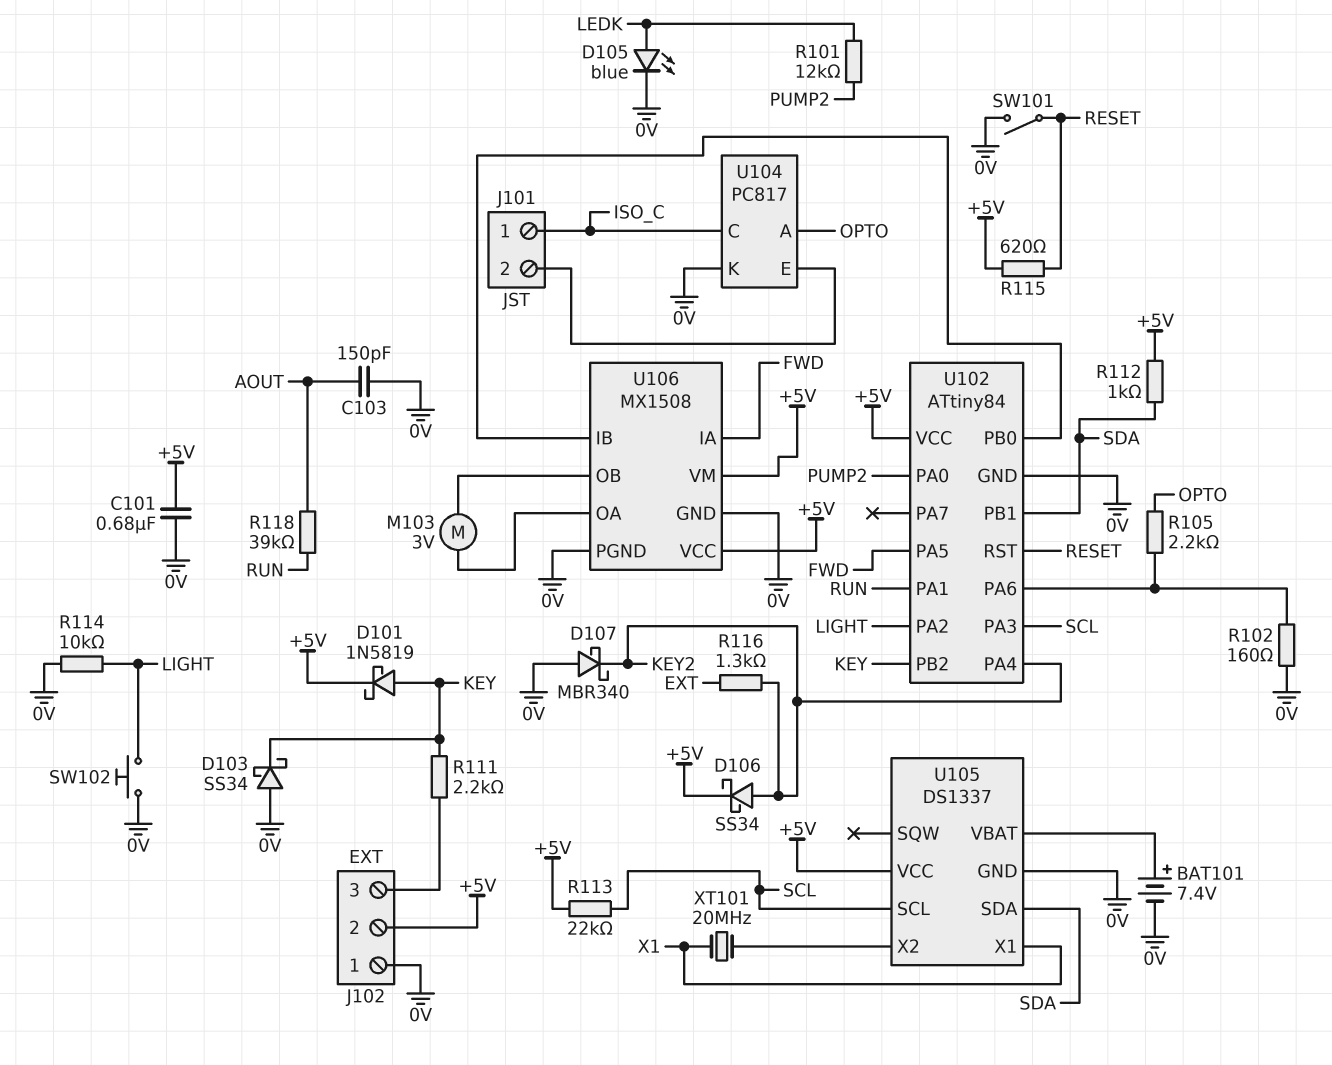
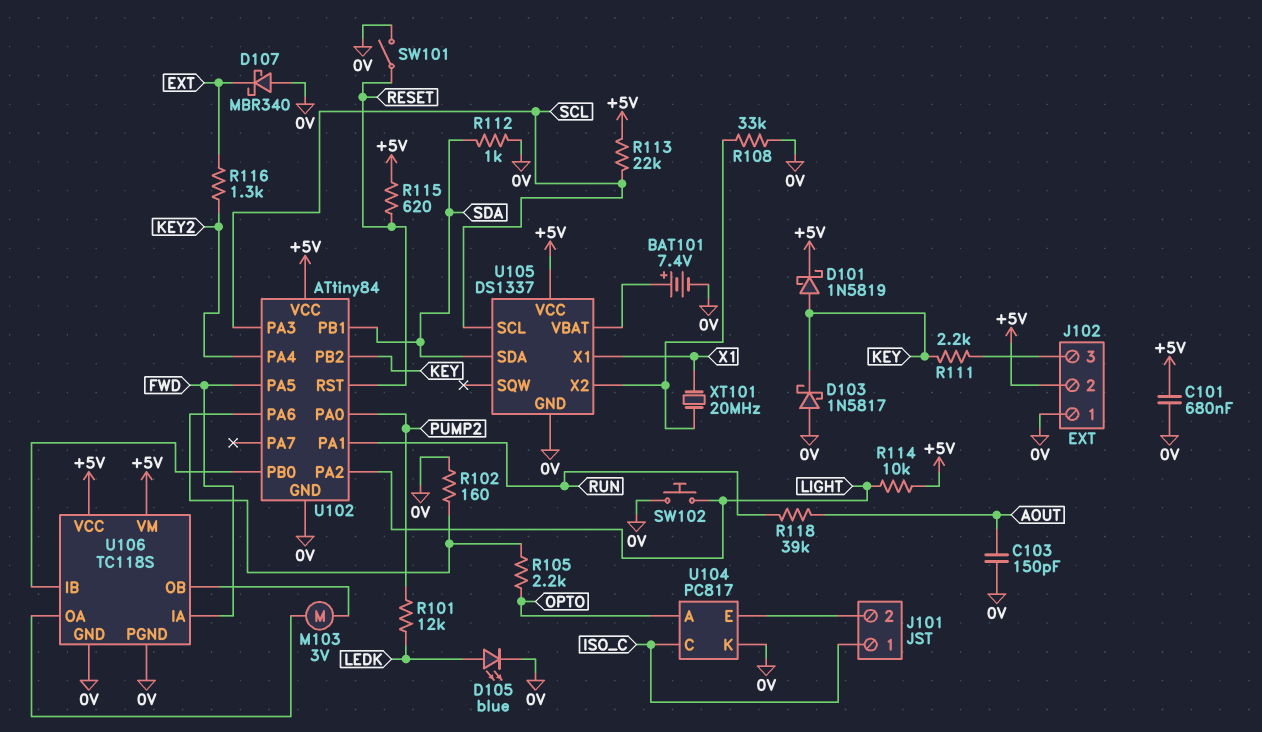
D103: schottky SS34 (A 0V, K KEY) -> schottky 1N5817 (A 0V, K KEY)
D106: schottky SS34 (A KEY2, K +5V) -> none
D107: schottky MBR340 (A 0V, K KEY2) -> schottky MBR340 (A 0V, K EXT)
R108: none -> 33k (0V, U105/X2)
R112: 1k (+5V, SDA) -> 1k (0V, SDA)
R114: 10k (0V, LIGHT) -> 10k (+5V, LIGHT)
U106: MX1508 -> TC118S

